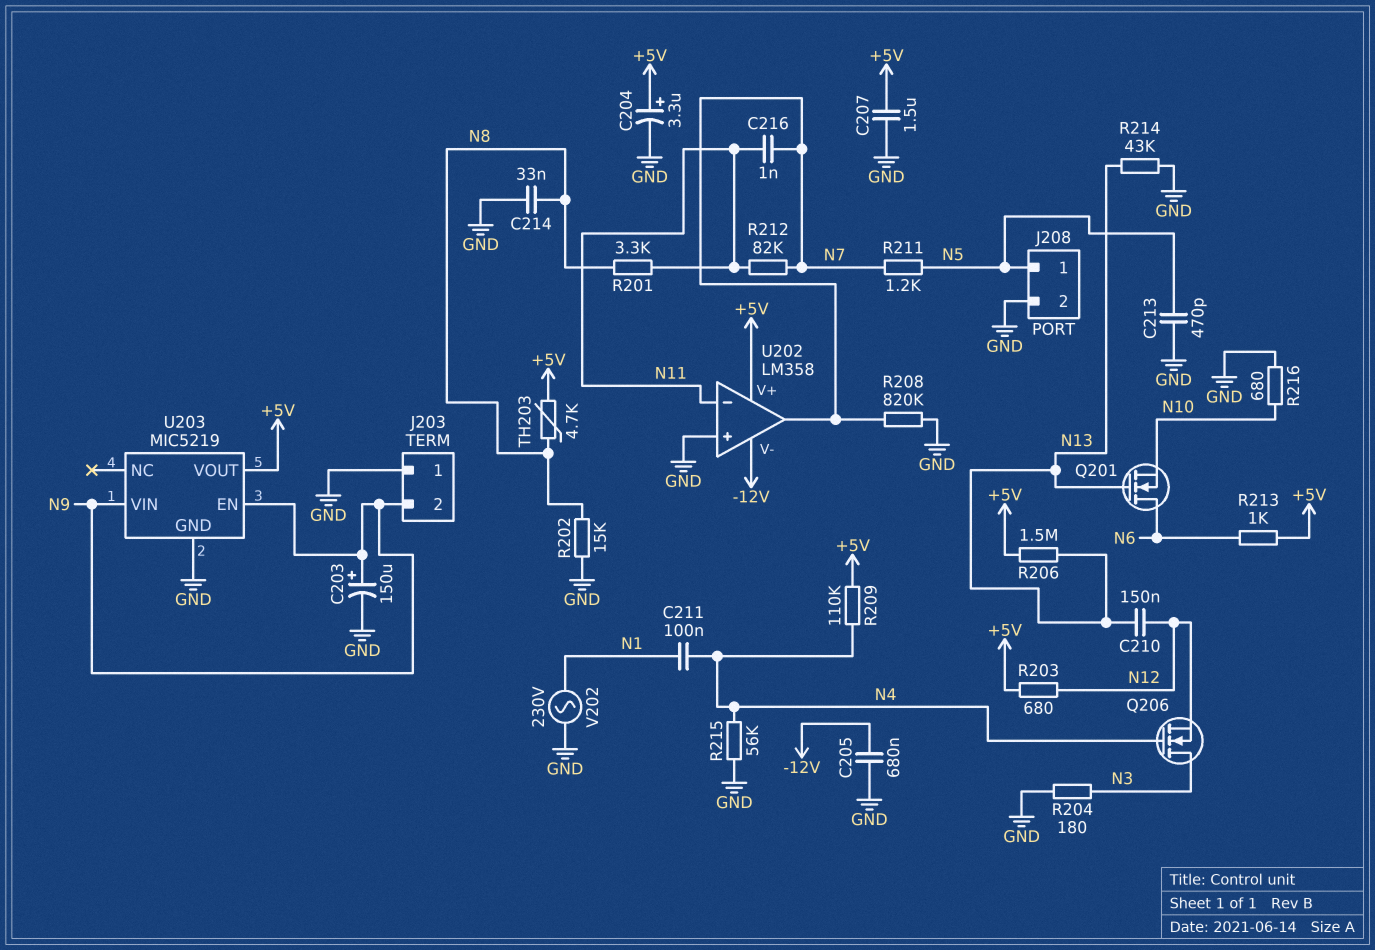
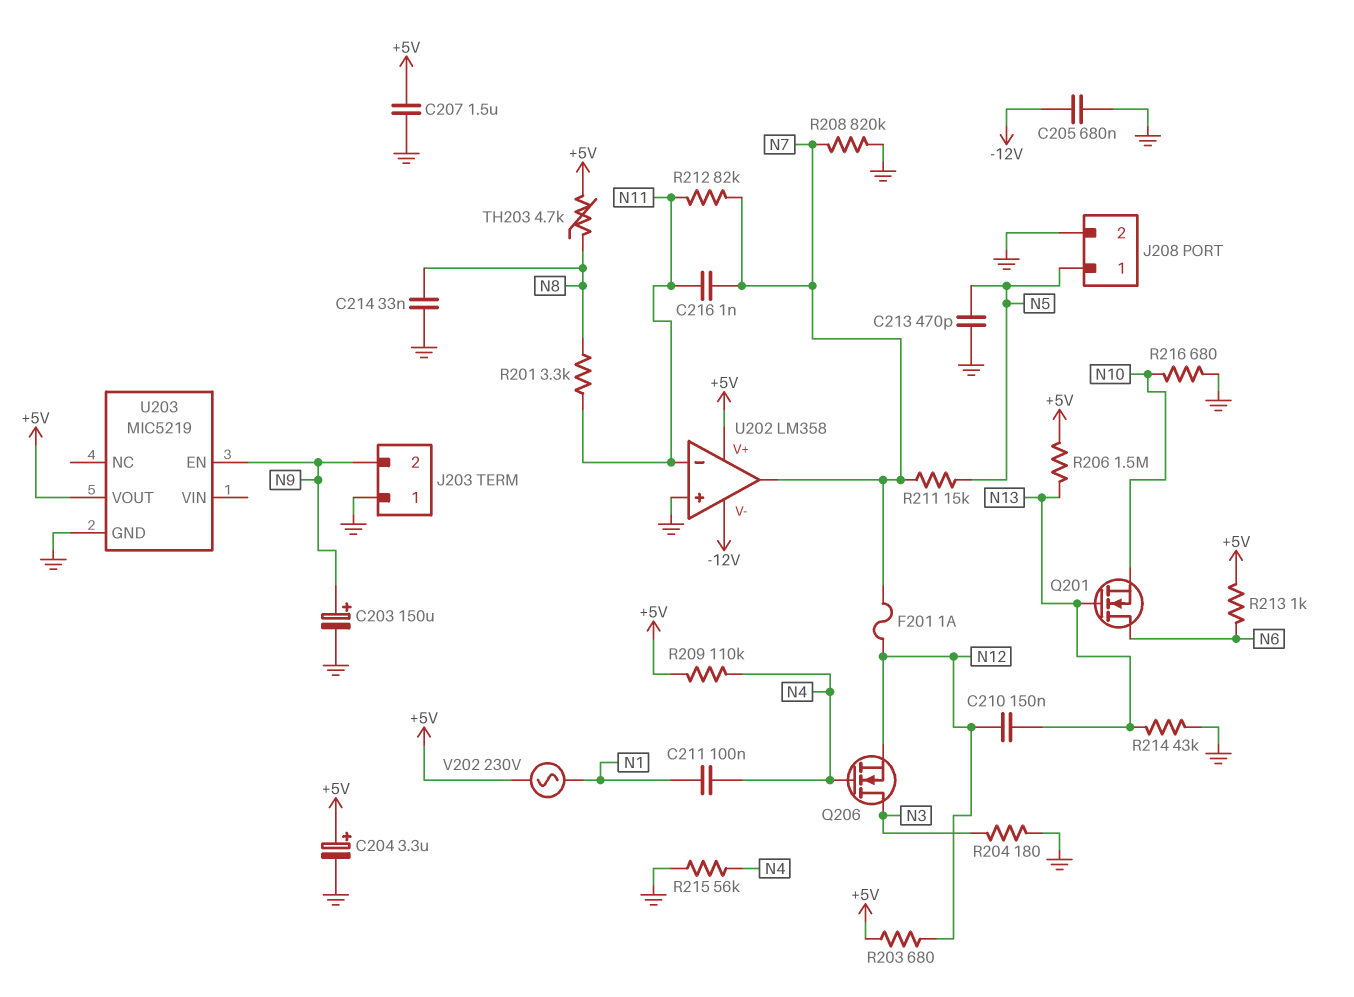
F201: none -> 1A (N7, N12)
R202: 15k (GND, N8) -> none
R211: 1.2k (N5, N7) -> 15k (N5, N7)
U203 pin VIN: N9 -> none
V202: AC 230V (GND, N1) -> AC 230V (+5V, N1)

